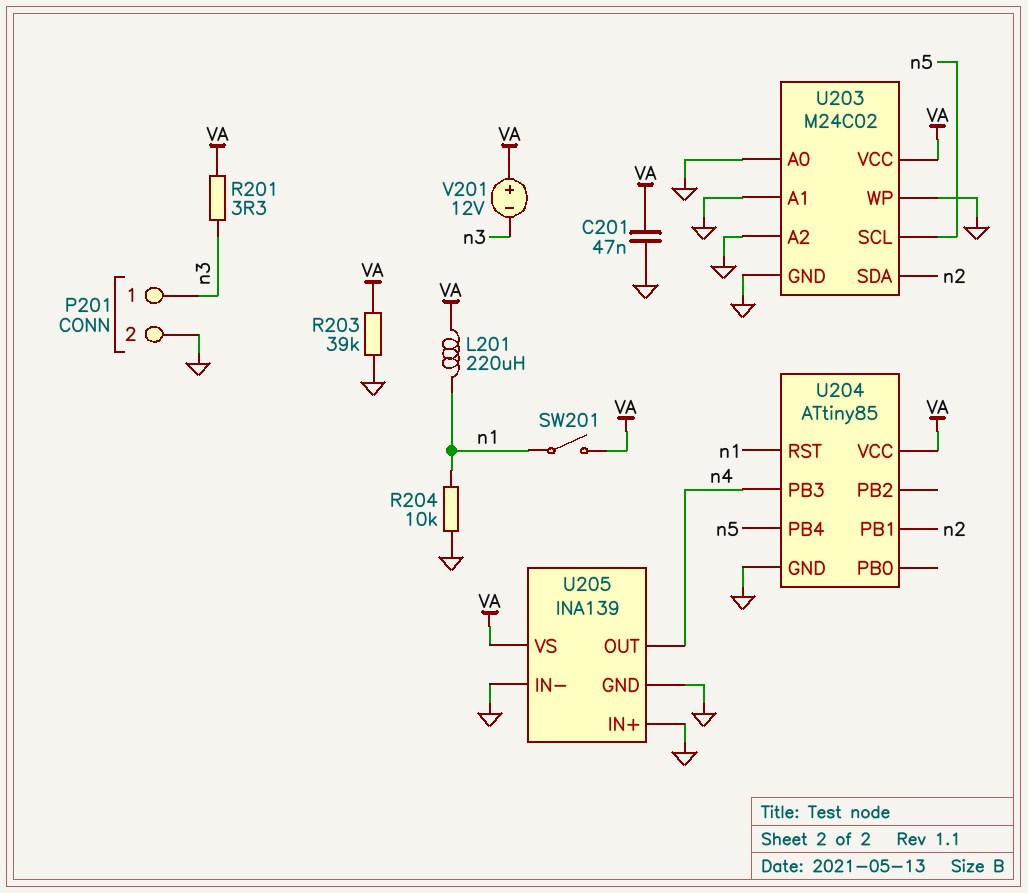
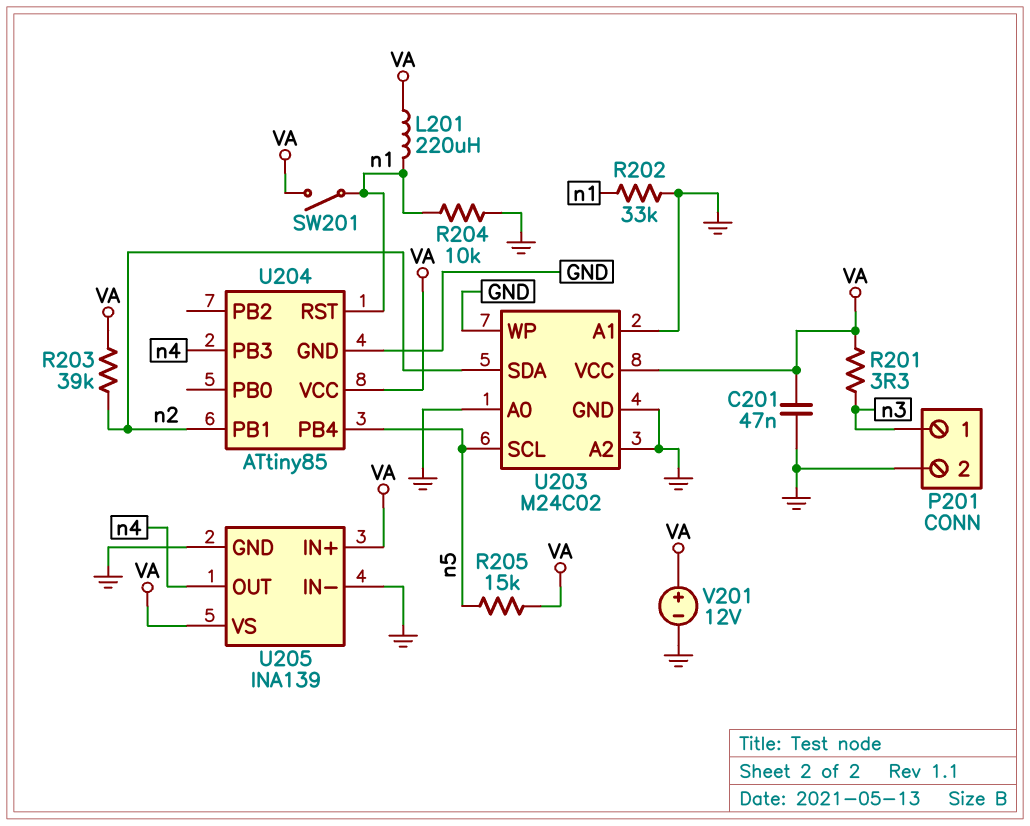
R202: none -> 33k (GND, n1)
R203: 39k (GND, VA) -> 39k (VA, n2)
R205: none -> 15k (VA, n5)
U205 pin IN+: GND -> VA
V201: 12V (plus VA, minus n3) -> 12V (plus VA, minus GND)

